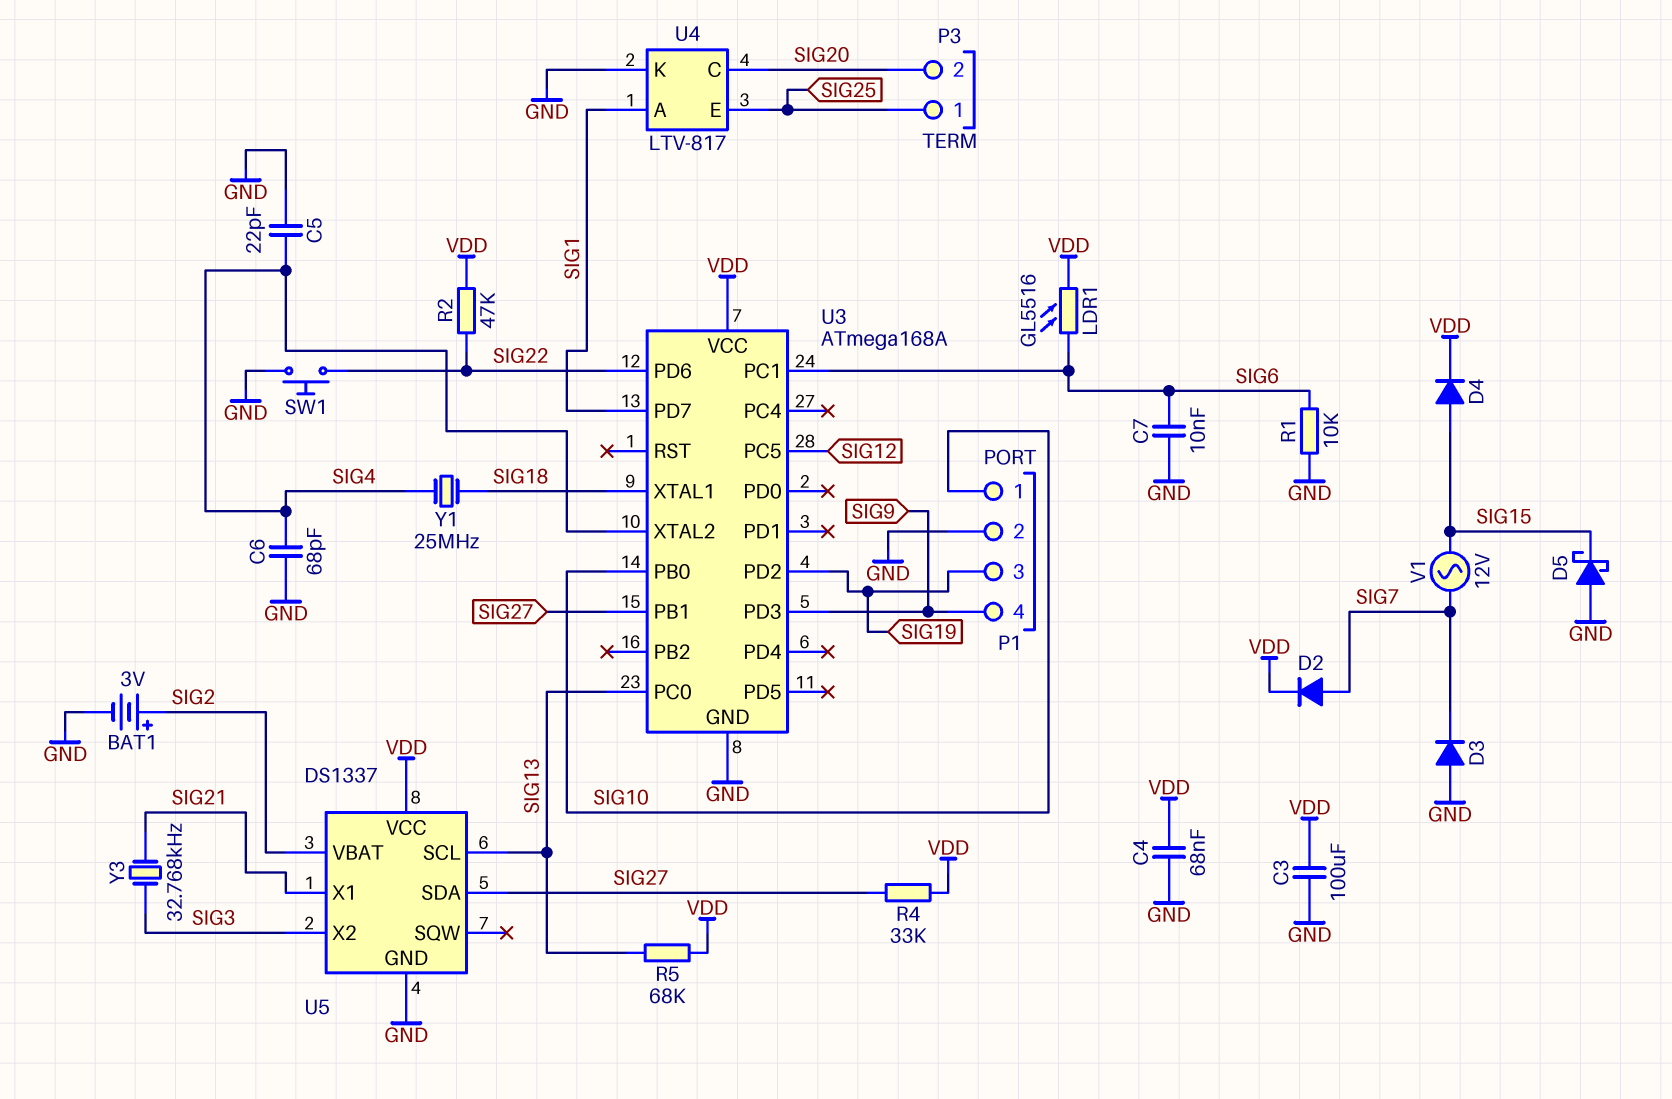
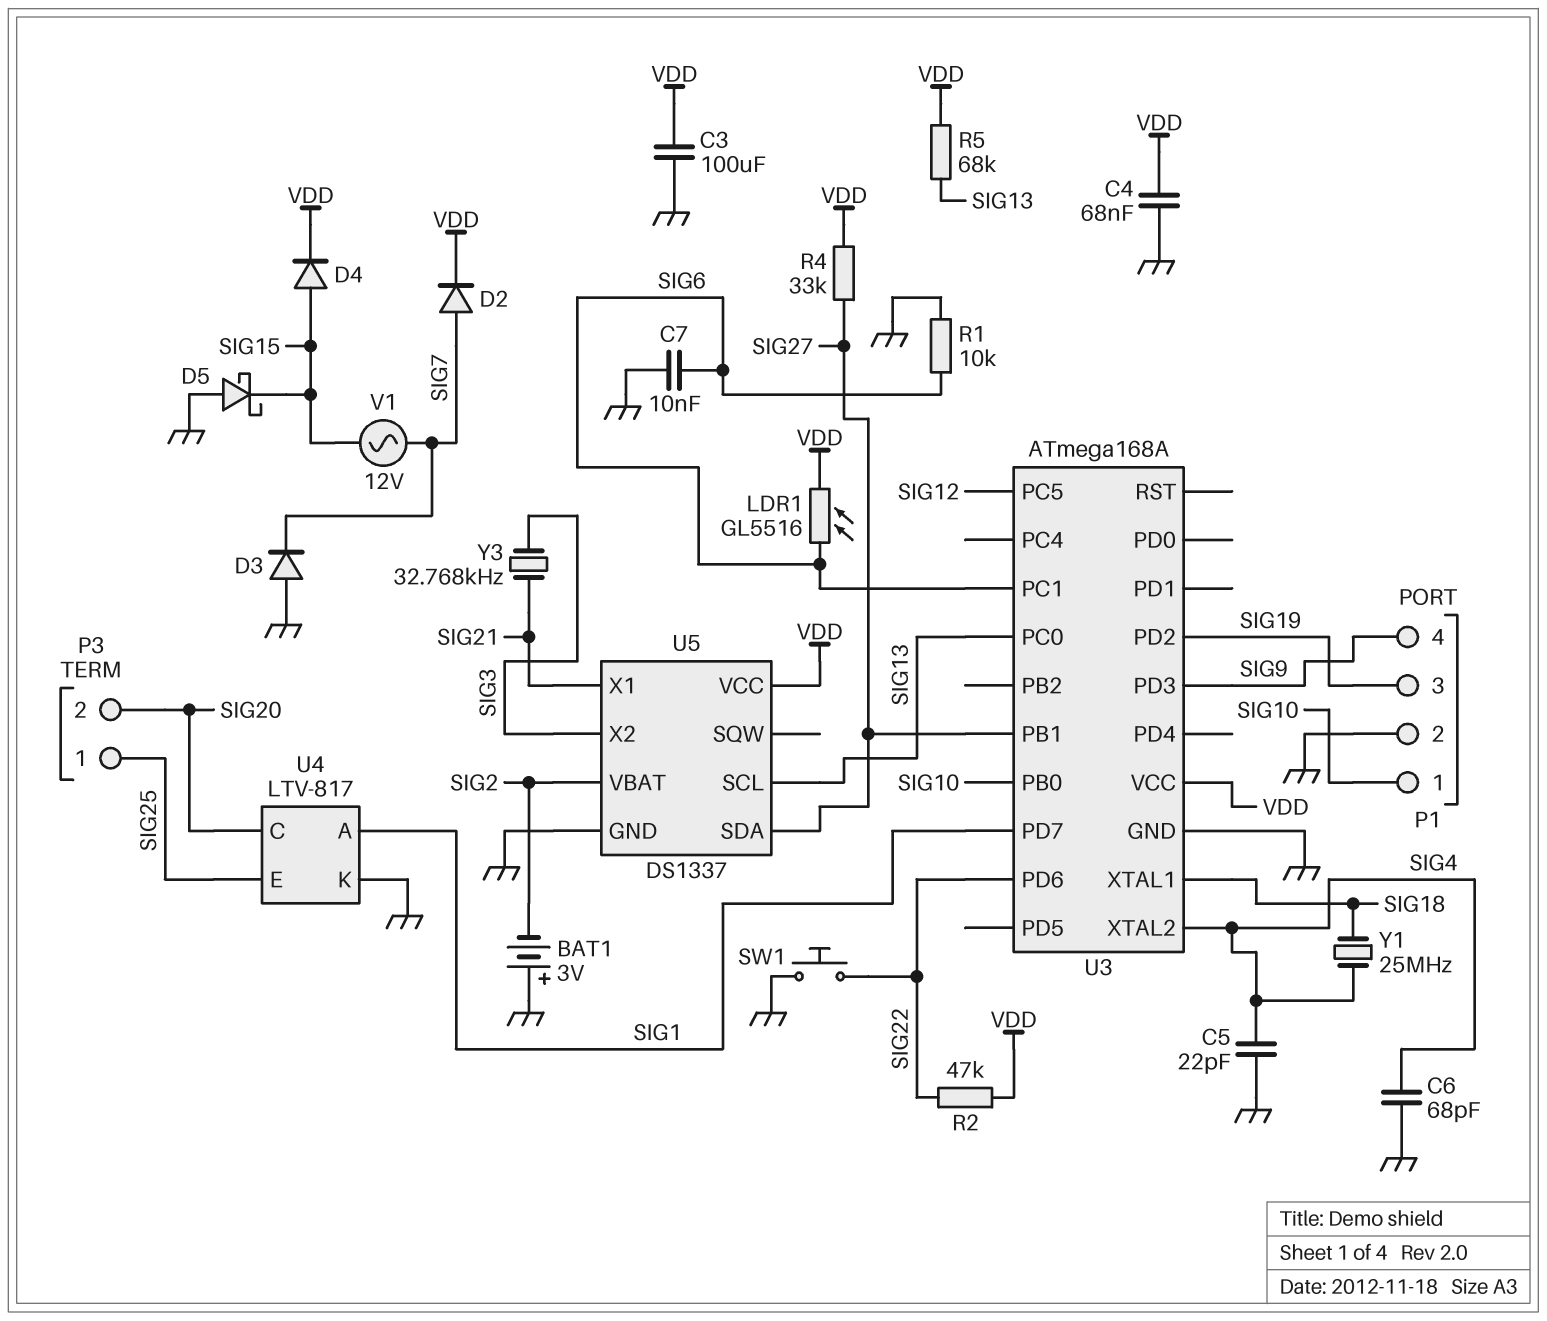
BAT1: 3V (plus SIG2, minus GND) -> 3V (plus GND, minus SIG2)

